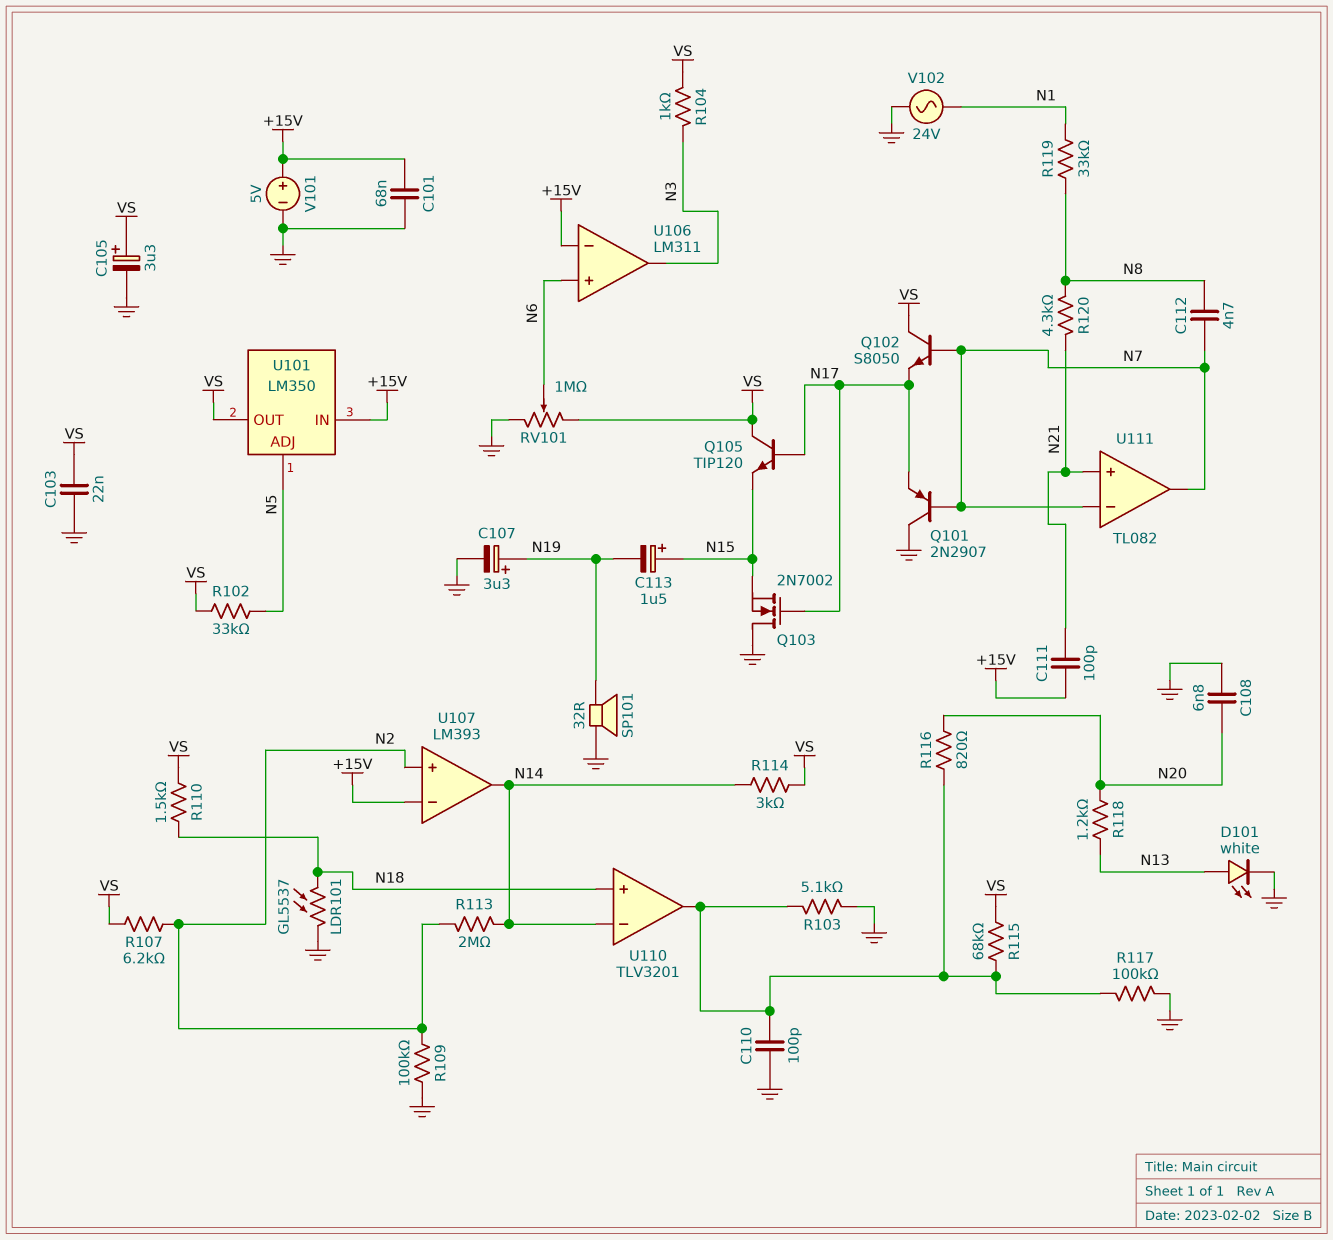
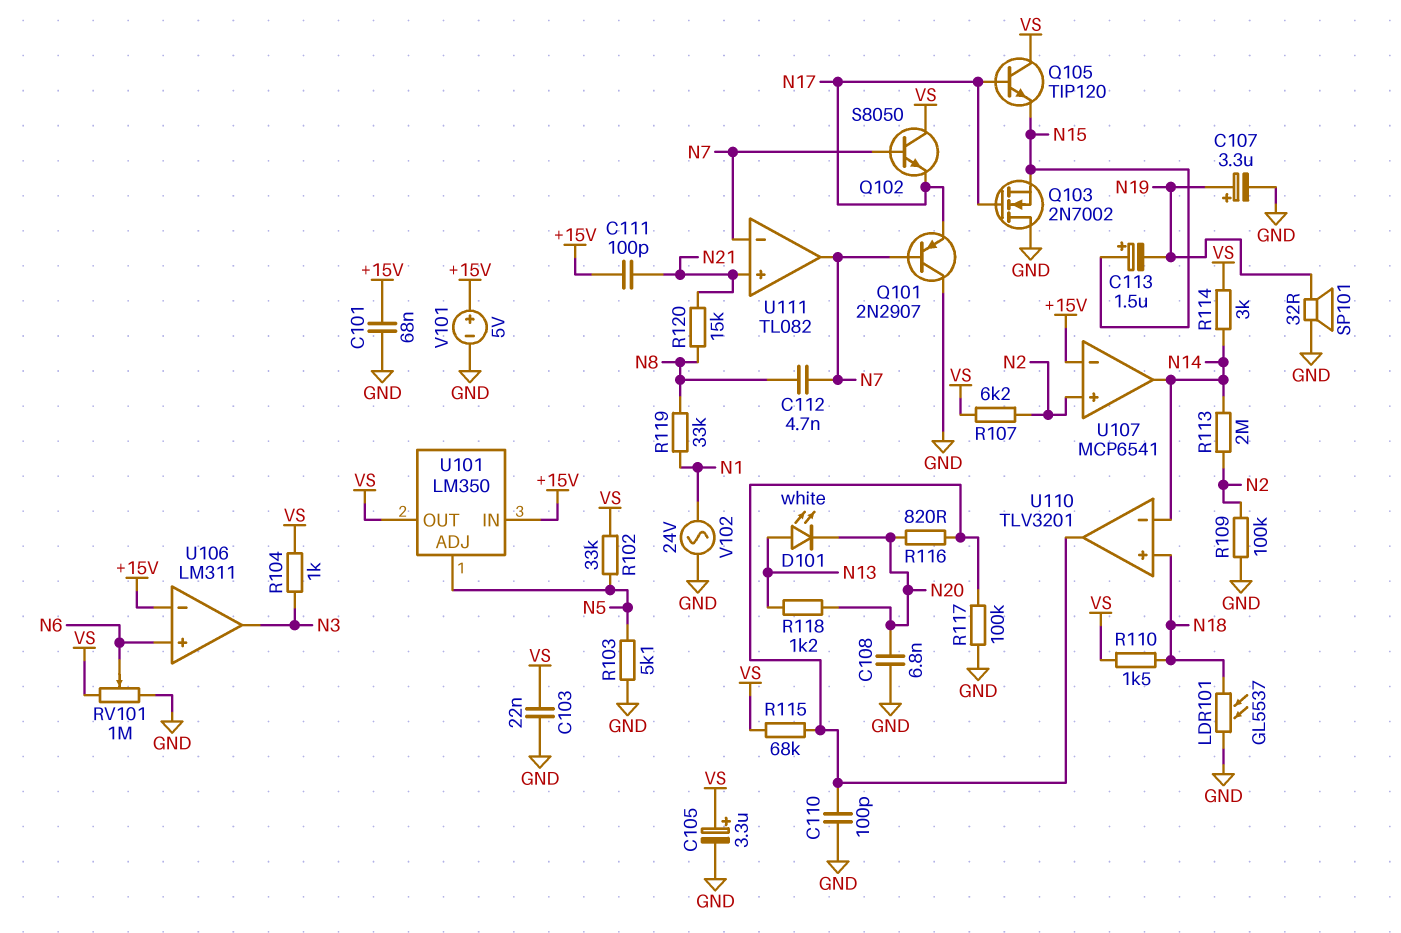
D101: LED white (A N13, K GND) -> LED white (A N13, K N20)
R103: 5.1k (GND, U110/out) -> 5.1k (GND, N5)
R120: 4.3k (N8, N21) -> 15k (N8, N21)
U107: LM393 -> MCP6541

